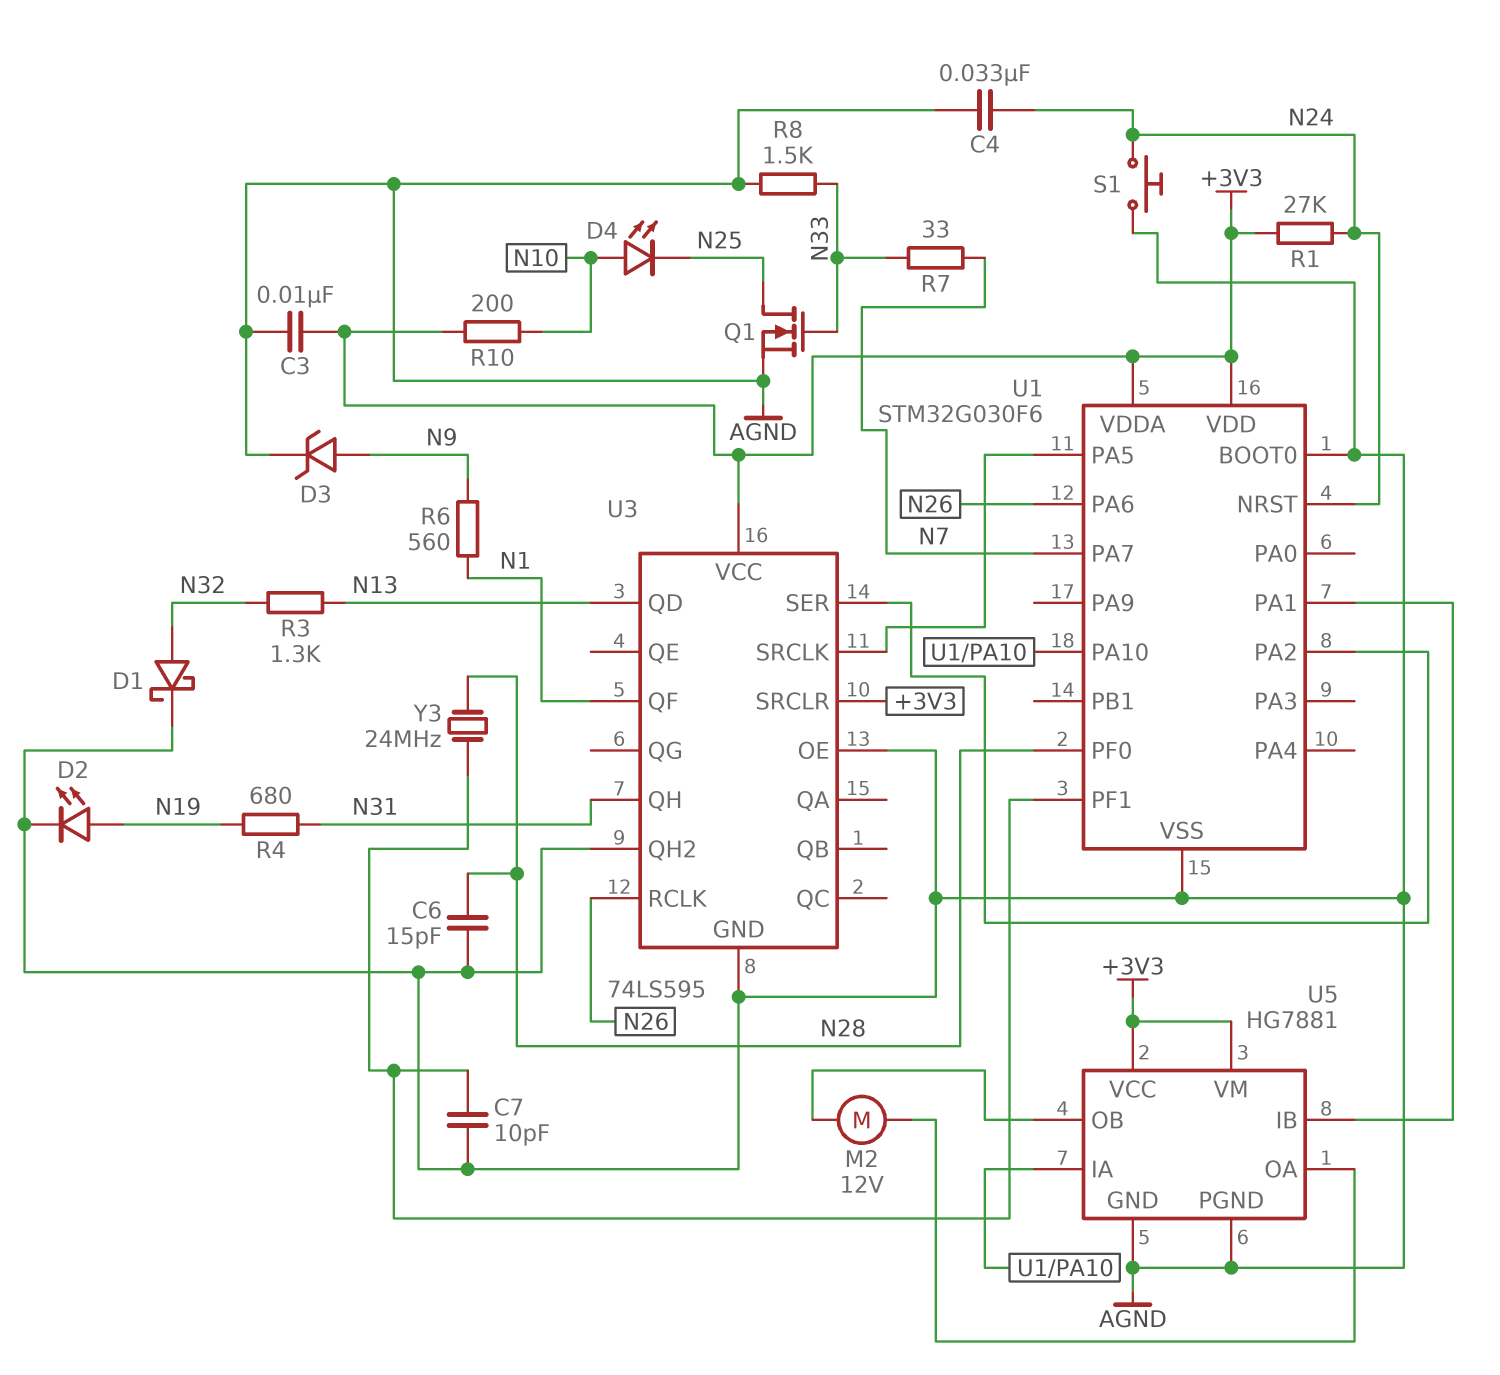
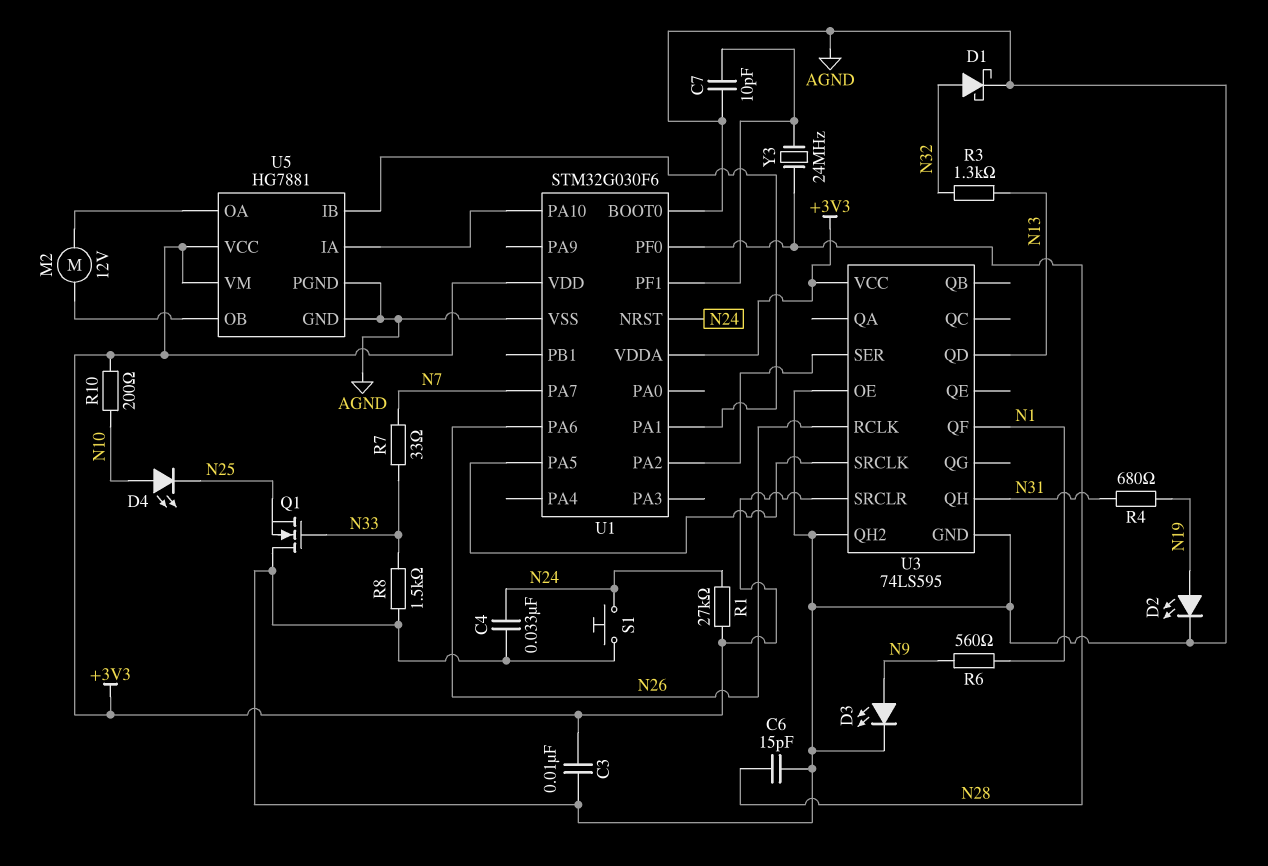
D3: zener (A N9, K AGND) -> LED (A N9, K AGND)
Q1: NMOS (G N33, D N25, S AGND) -> NMOS (G N33, D AGND, S N25)

